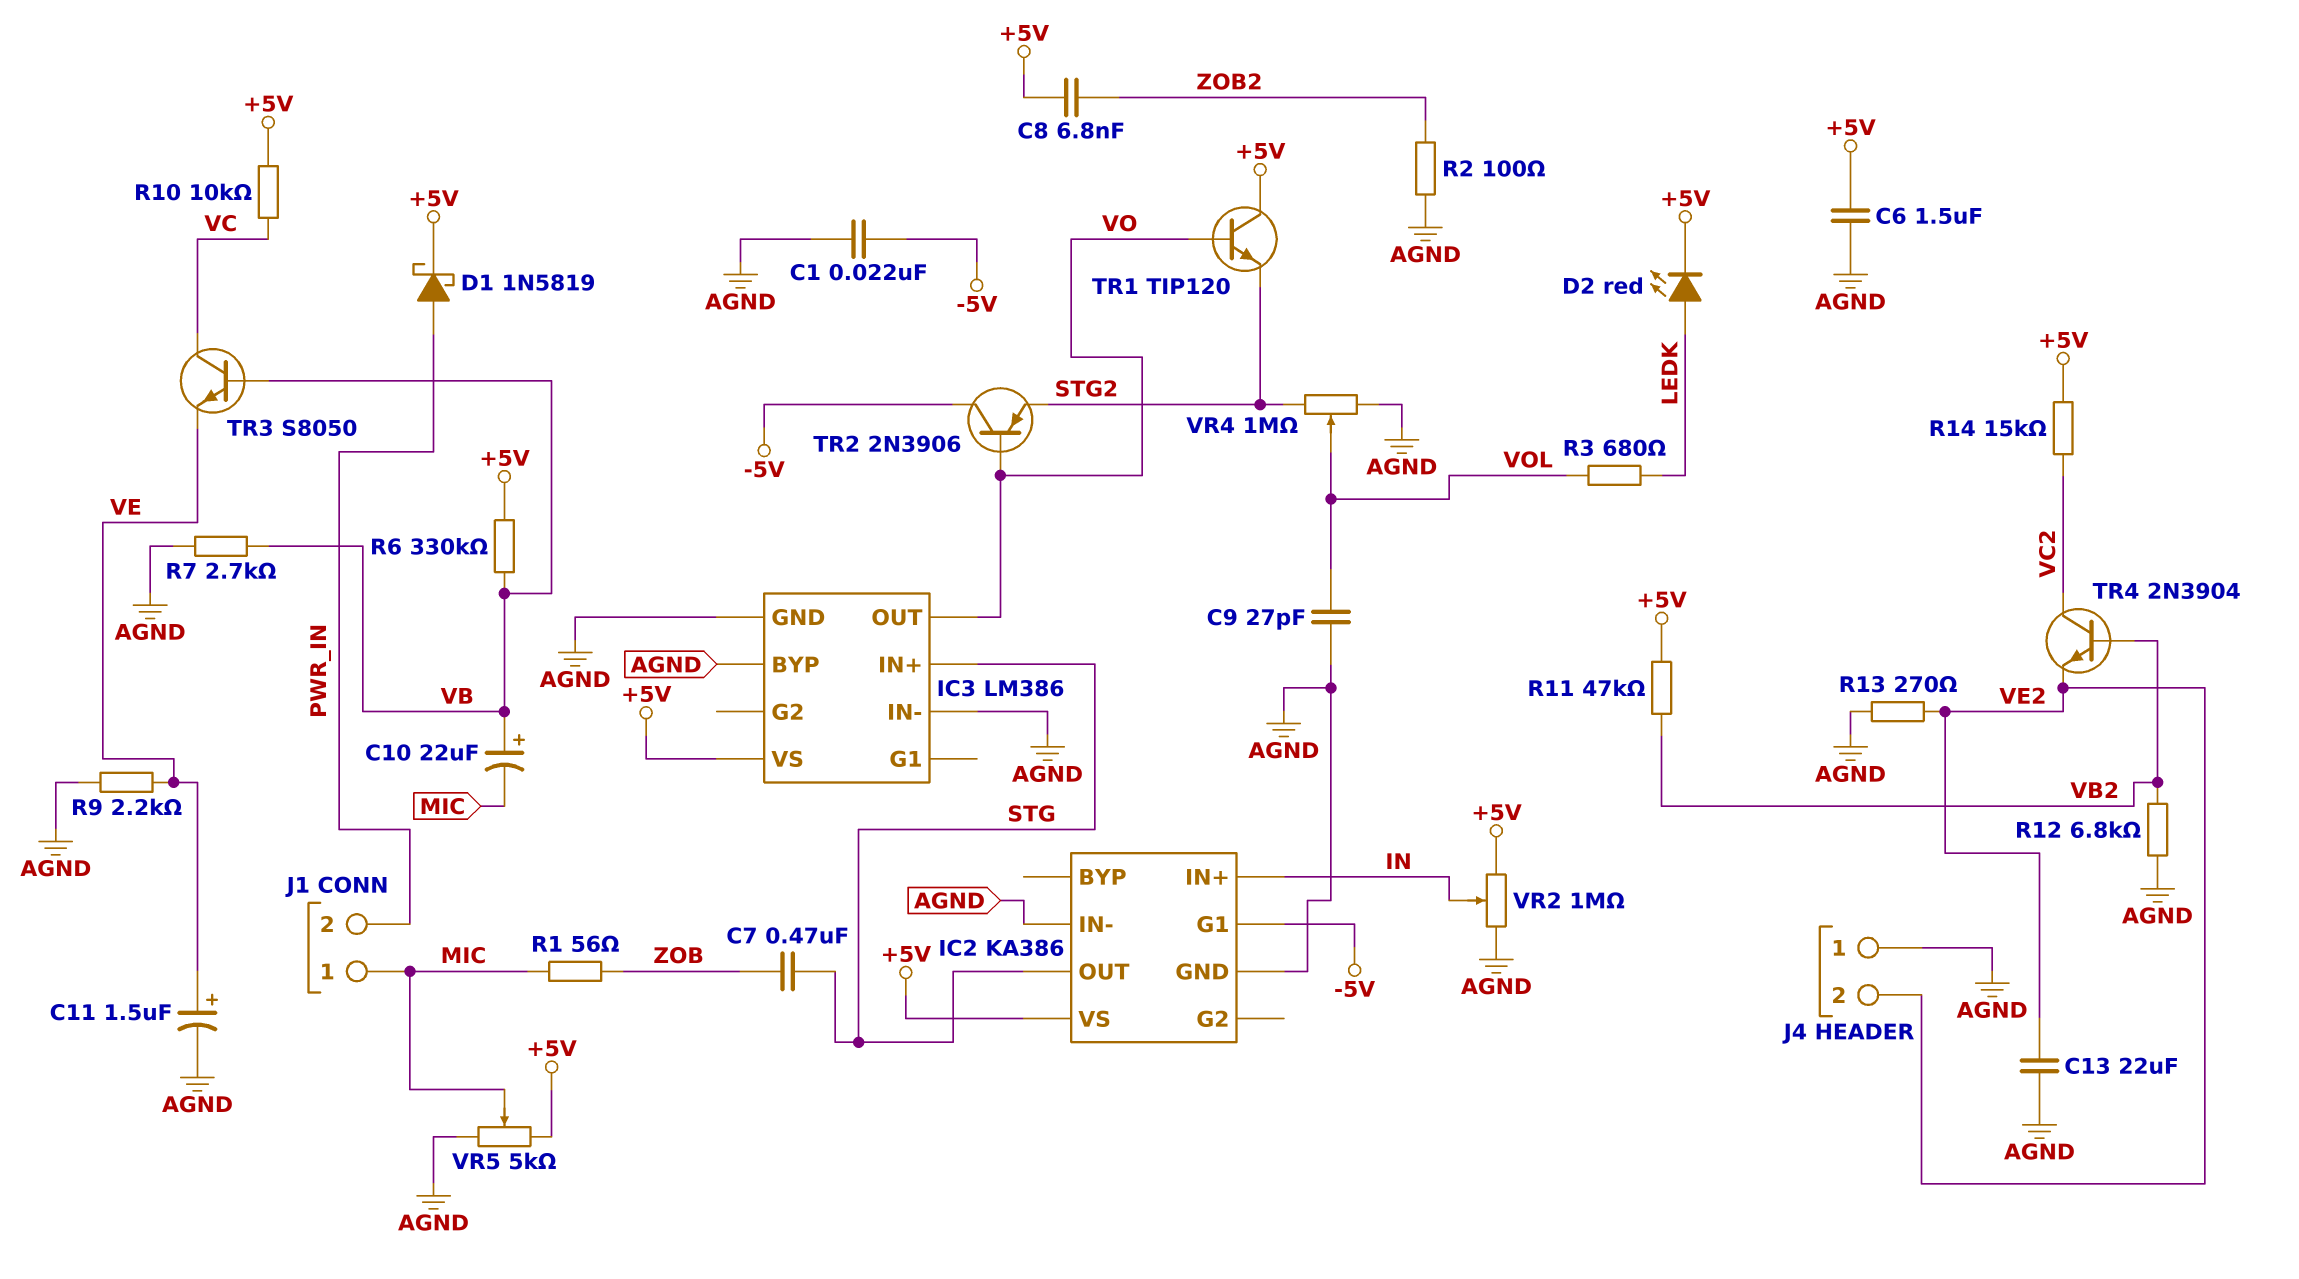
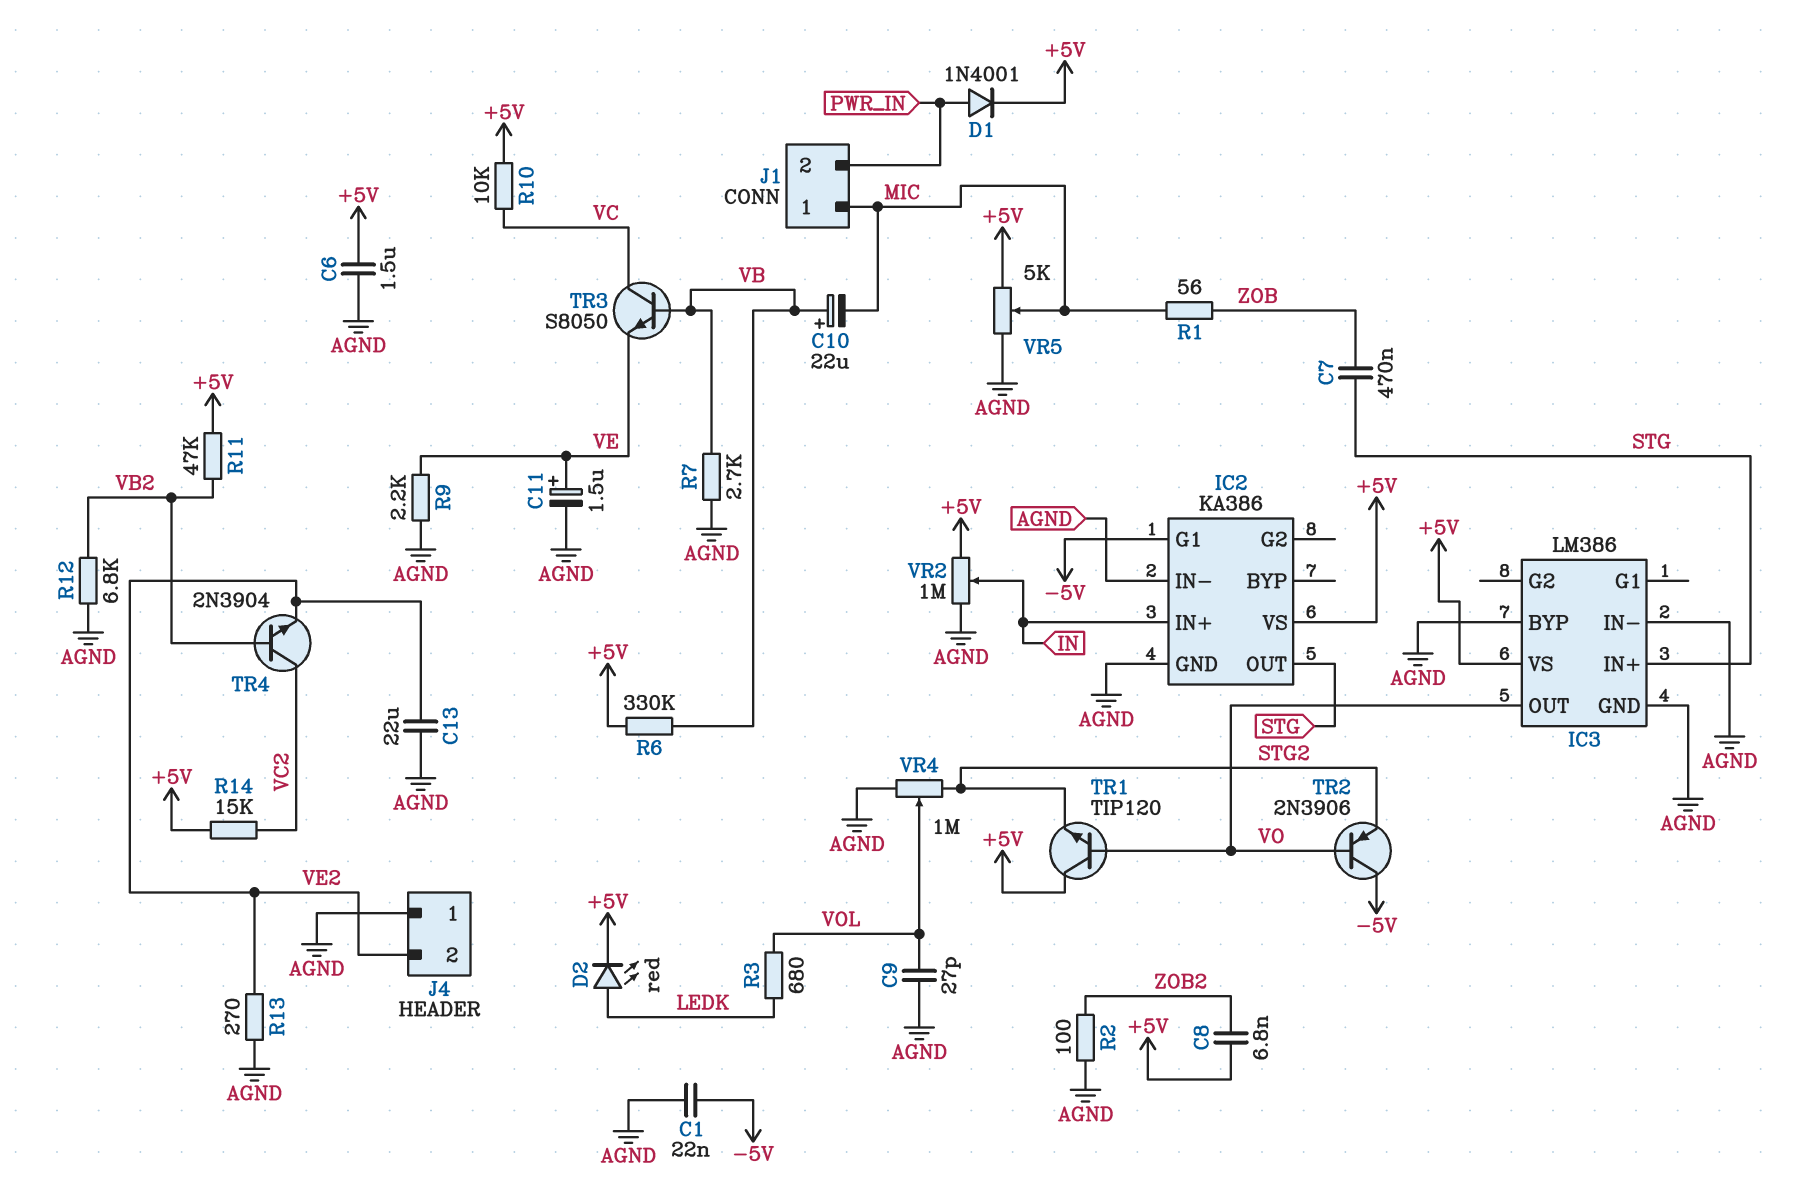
D1: schottky 1N5819 (A PWR_IN, K +5V) -> diode 1N4001 (A PWR_IN, K +5V)

